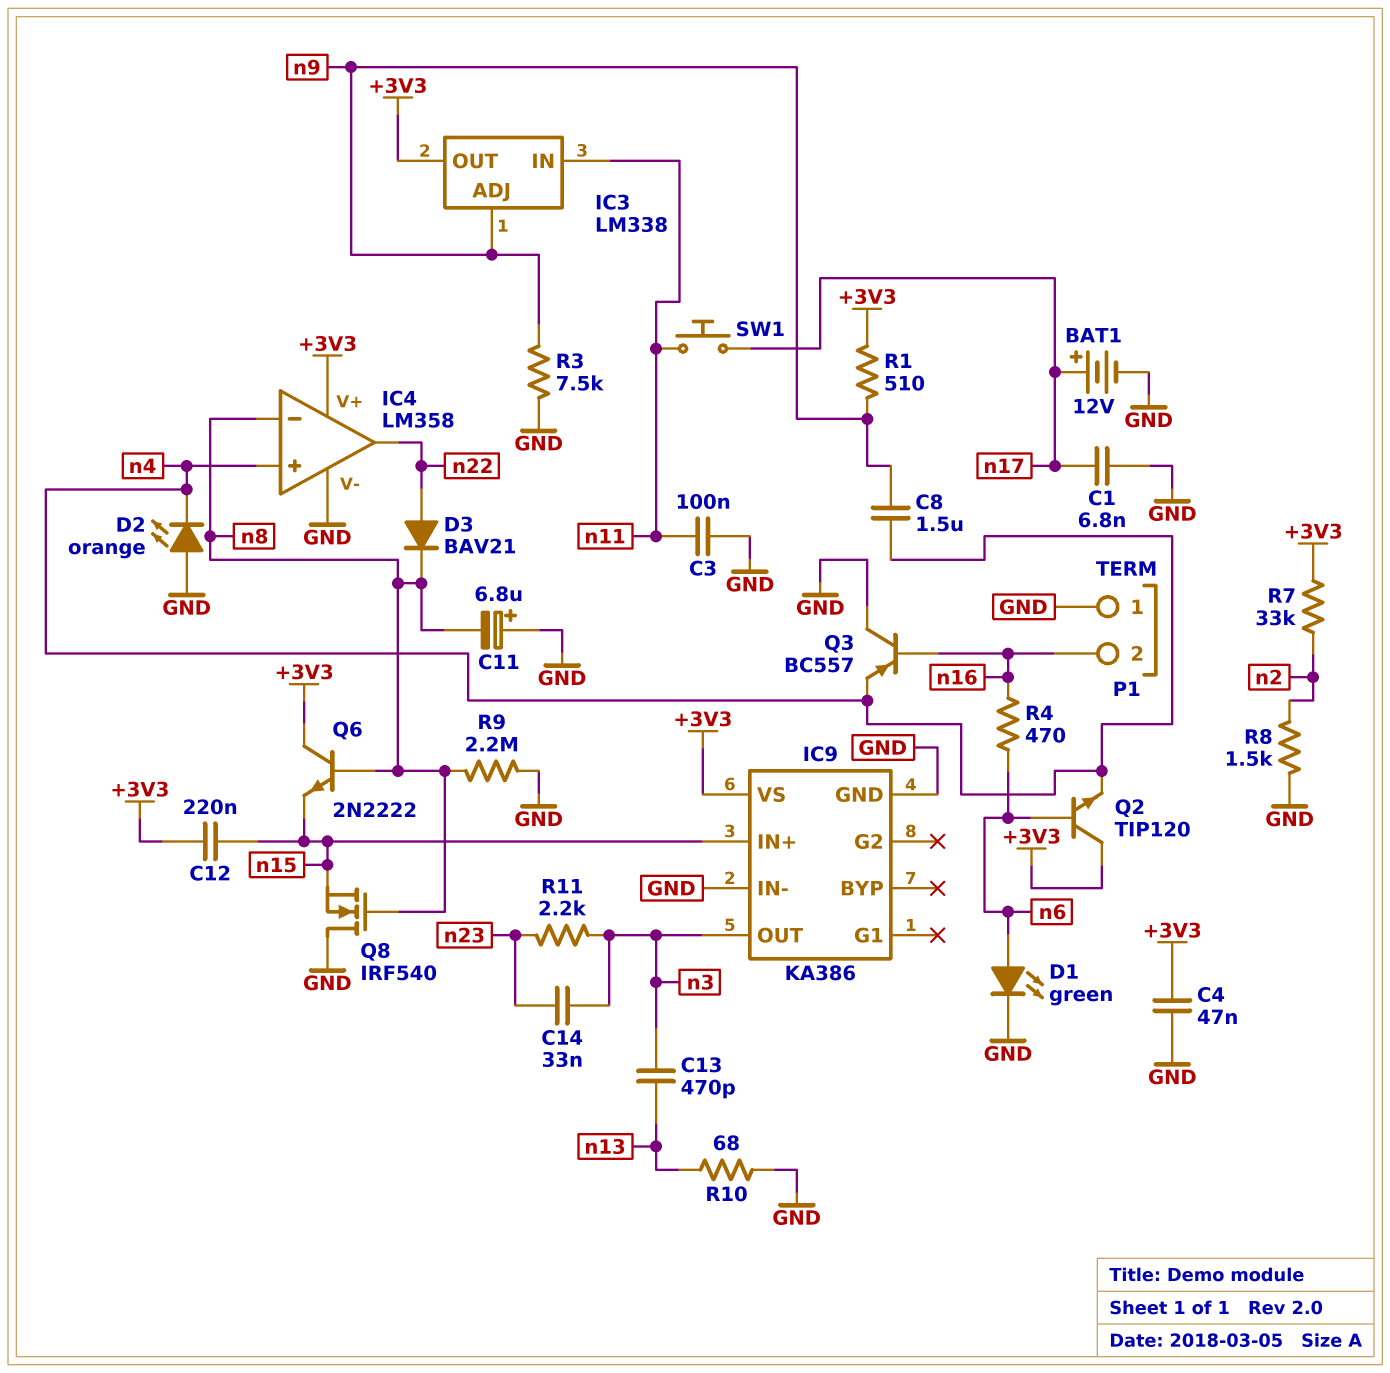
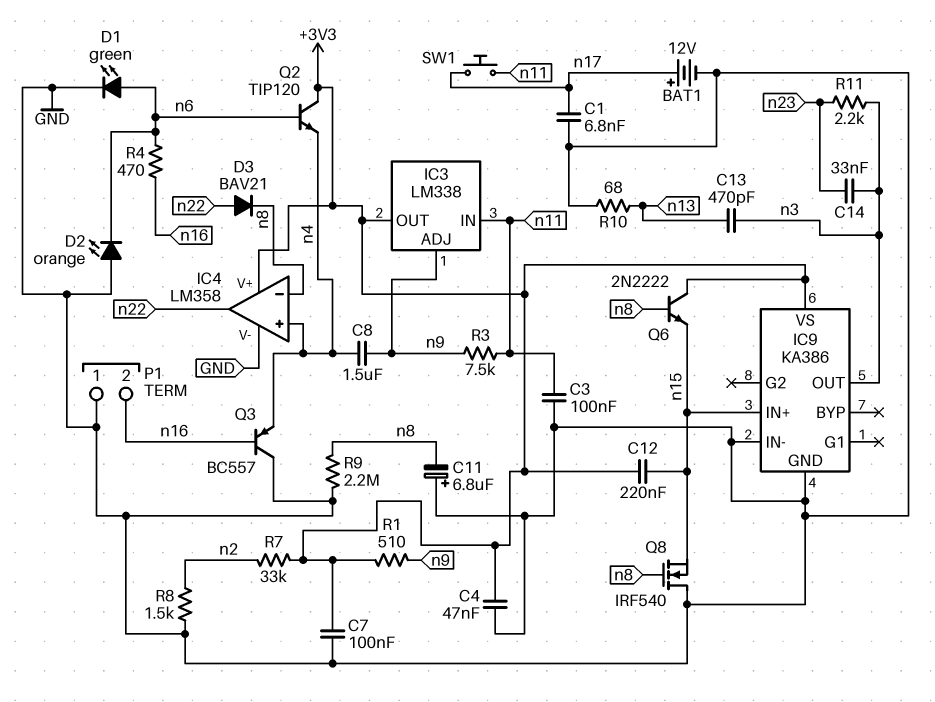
C7: none -> 100nF (+3V3, GND)
D2: LED orange (A GND, K n4) -> LED orange (A GND, K n6)
R3: 7.5k (GND, n9) -> 7.5k (n9, n11)

